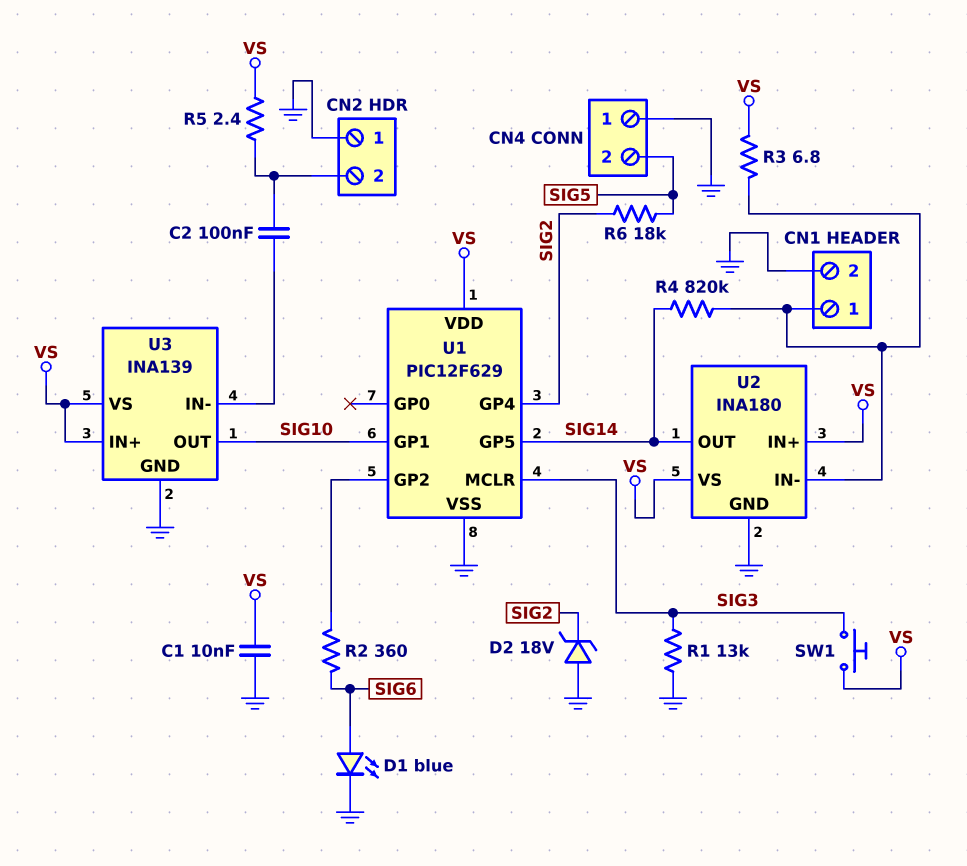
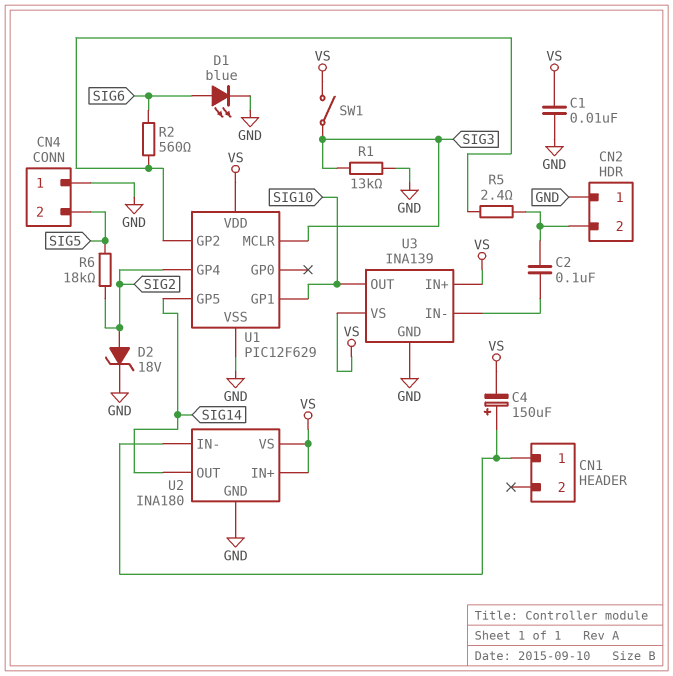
C4: none -> 150uF (plus CN1/1, minus VS)
CN1 pin 2: GND -> none
D2: zener 18V (A GND, K SIG2) -> zener 18V (A SIG2, K GND)
R2: 360 (SIG6, U1/GP2) -> 560 (SIG6, U1/GP2)
R3: 6.8 (CN1/1, VS) -> none
R4: 820k (CN1/1, SIG14) -> none
R5: 2.4 (CN2/2, VS) -> 2.4 (CN2/2, U1/GP2)
SW1: button (SIG3, VS) -> switch (SIG3, VS)

